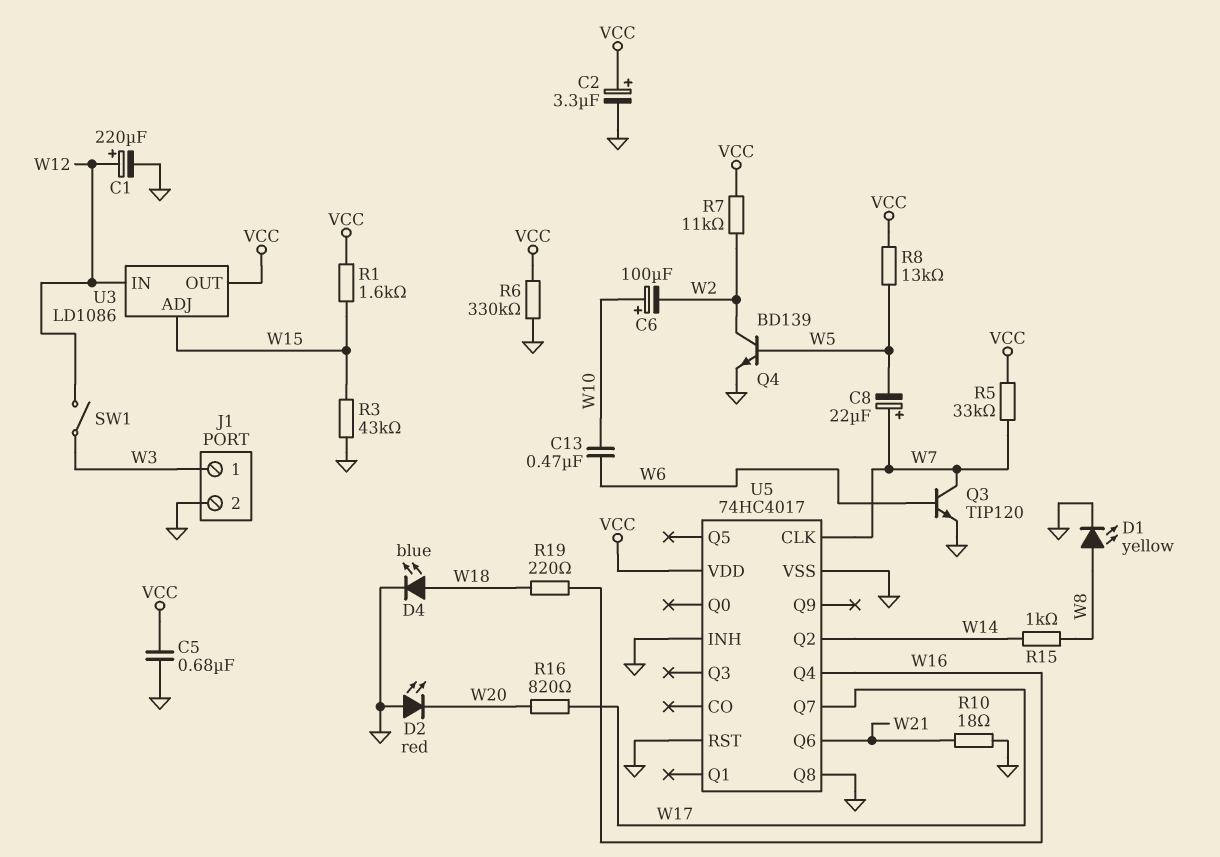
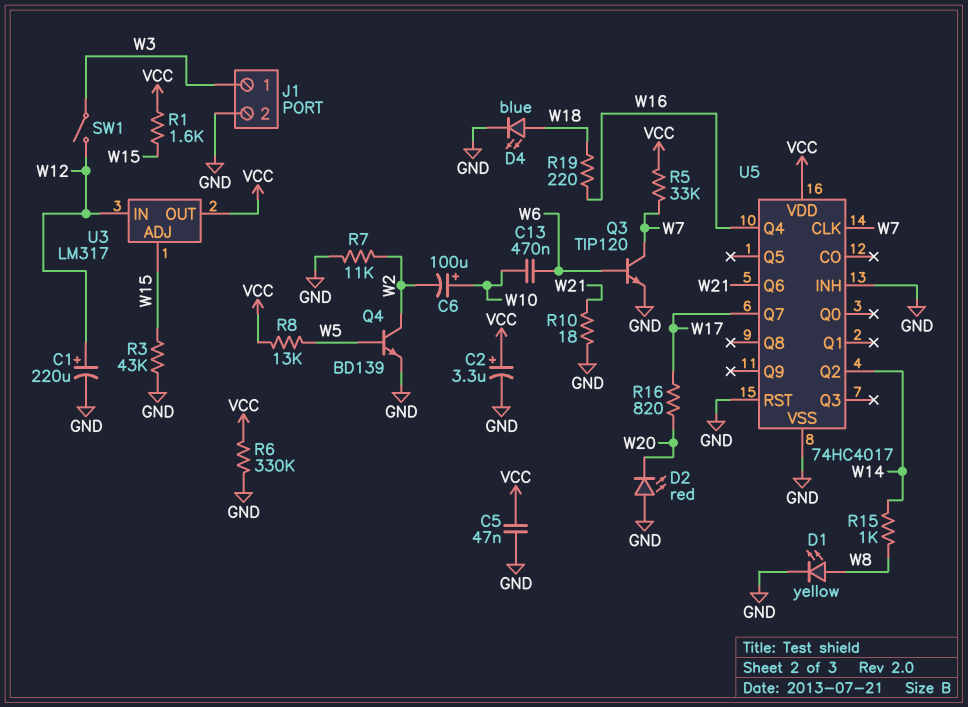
C5: 680nF (GND, VCC) -> 47nF (GND, VCC)
C8: 22uF (plus W7, minus W5) -> none
R7: 11k (VCC, W2) -> 11k (GND, W2)
U3: LD1086 -> LM317
U5 pin Q8: GND -> none

